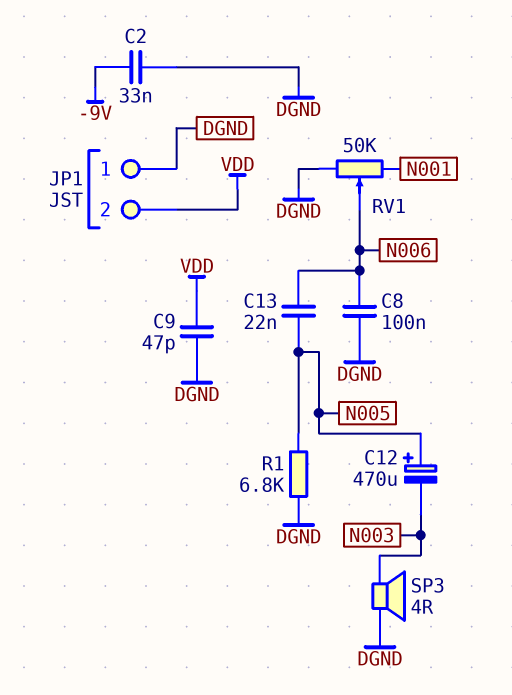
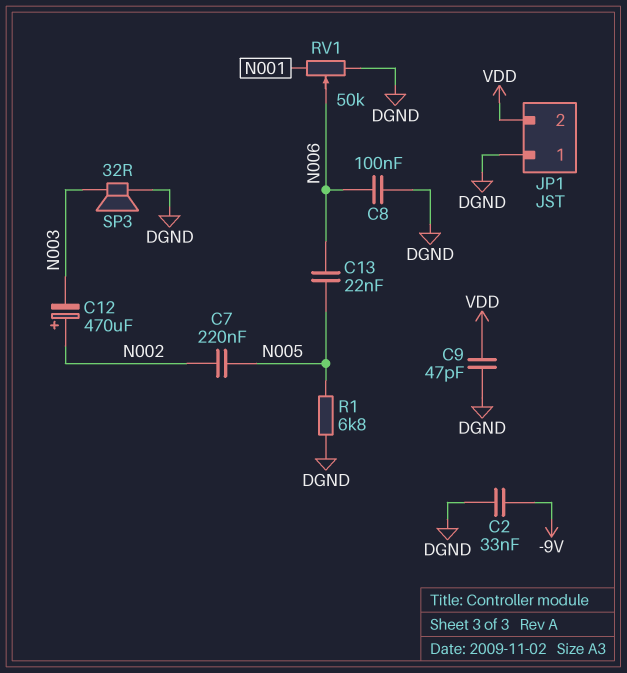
C7: none -> 220nF (N002, N005)
C12: 470uF (plus N005, minus N003) -> 470uF (plus N002, minus N003)
SP3: speaker 4R (DGND, N003) -> speaker 32R (DGND, N003)

